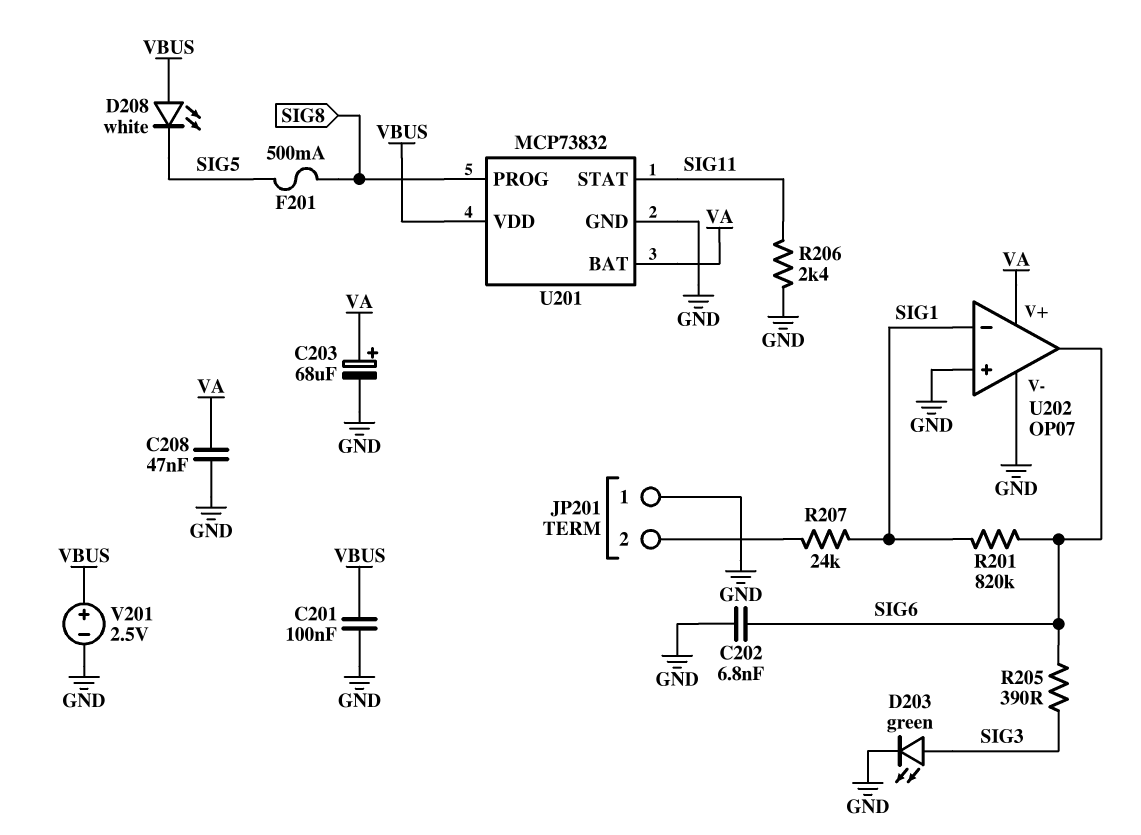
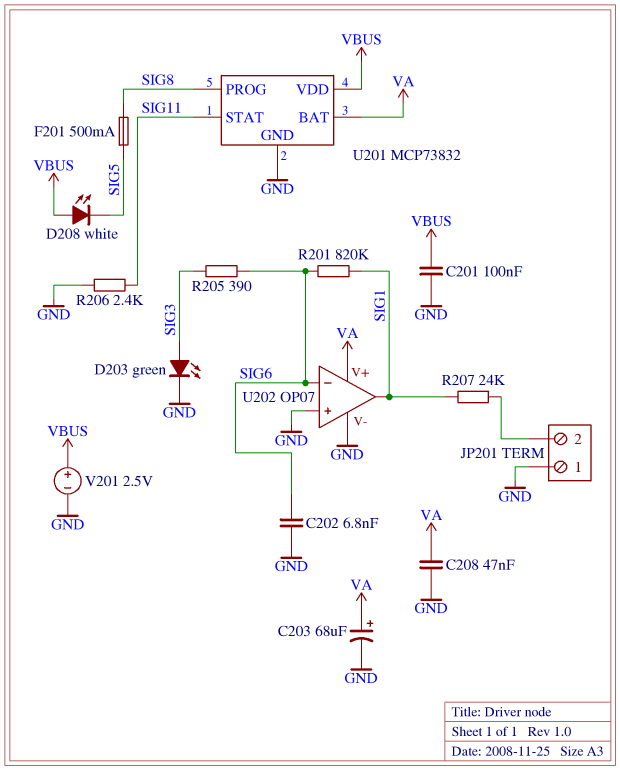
U202 pin in-: SIG1 -> SIG6
U202 pin out: SIG6 -> SIG1

